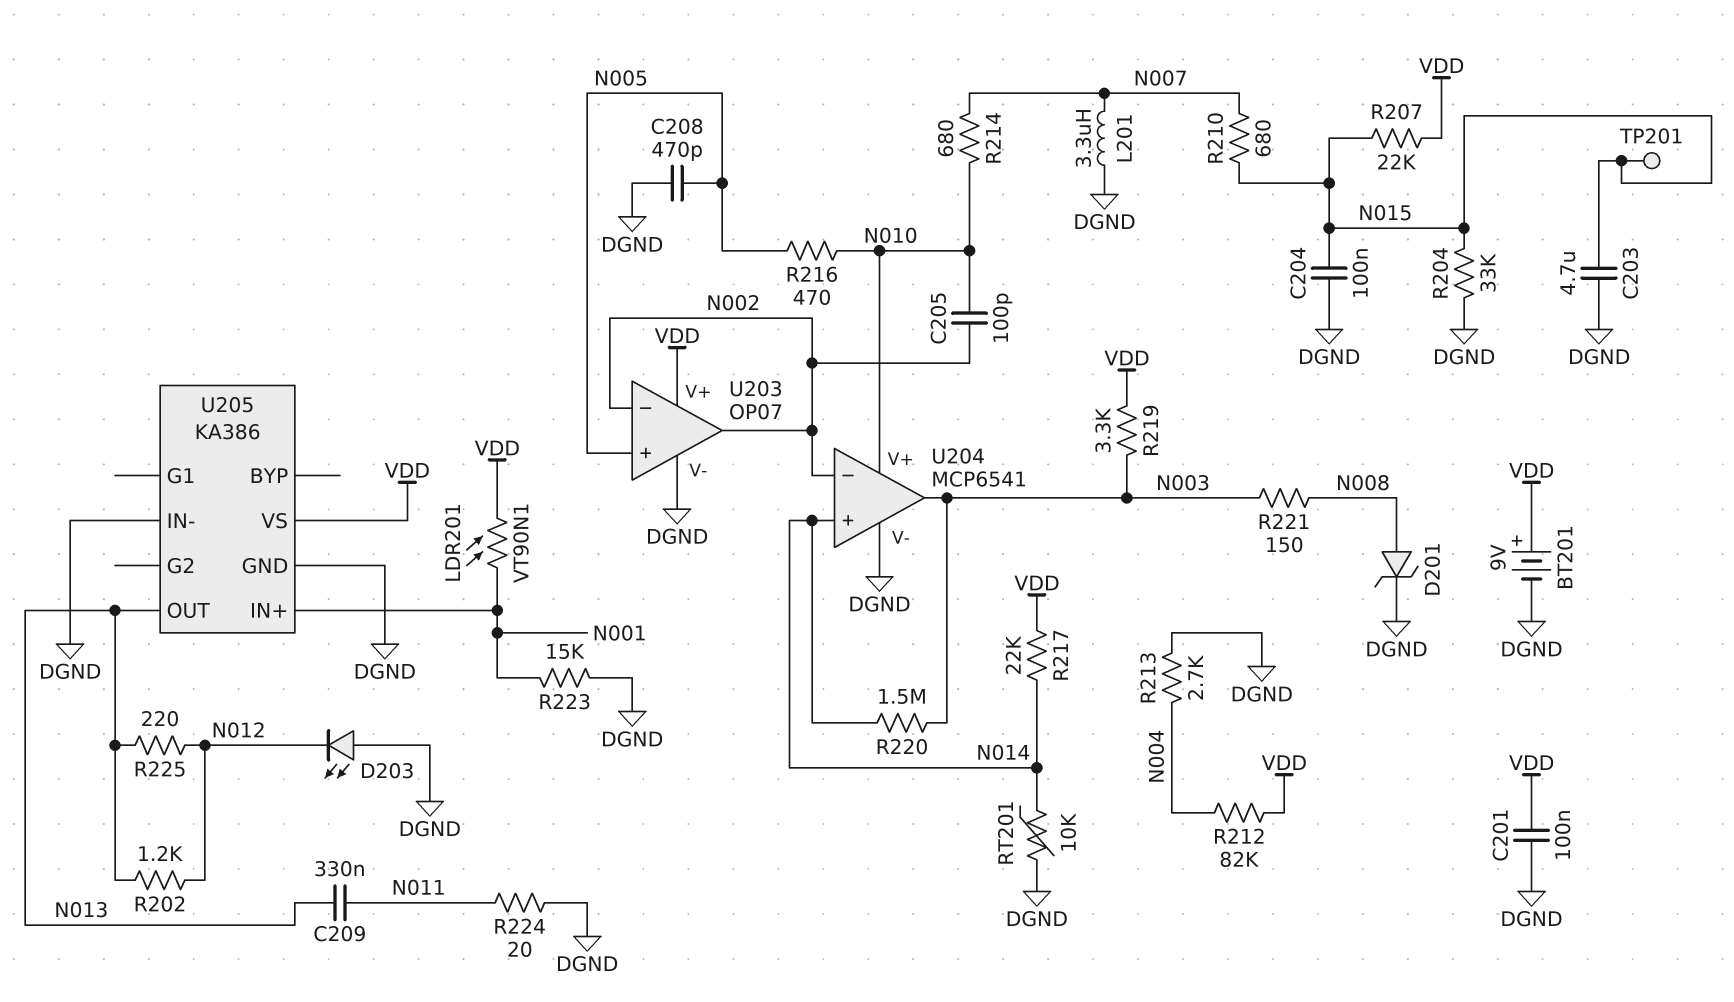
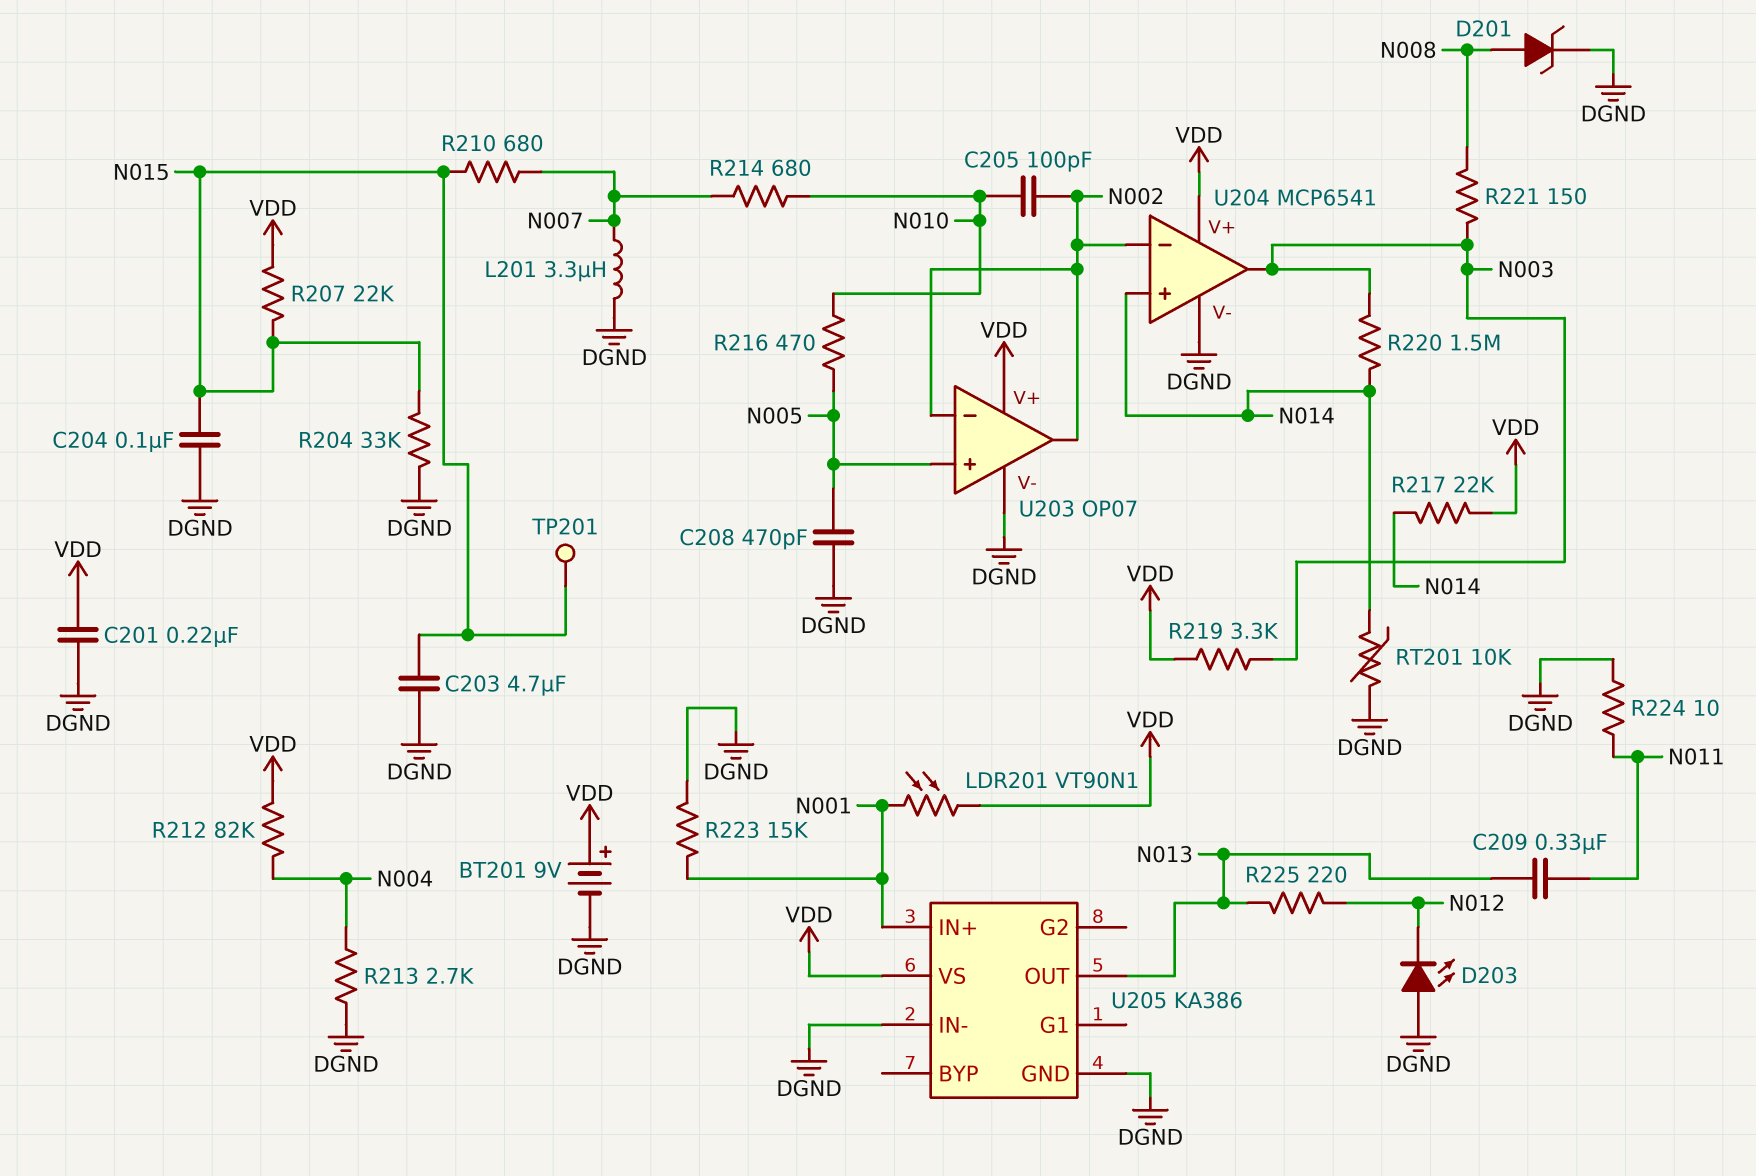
C201: 100nF (DGND, VDD) -> 220nF (DGND, VDD)
R202: 1.2k (N012, N013) -> none
R224: 20 (DGND, N011) -> 10 (DGND, N011)
U204 pin V+: N010 -> VDD

